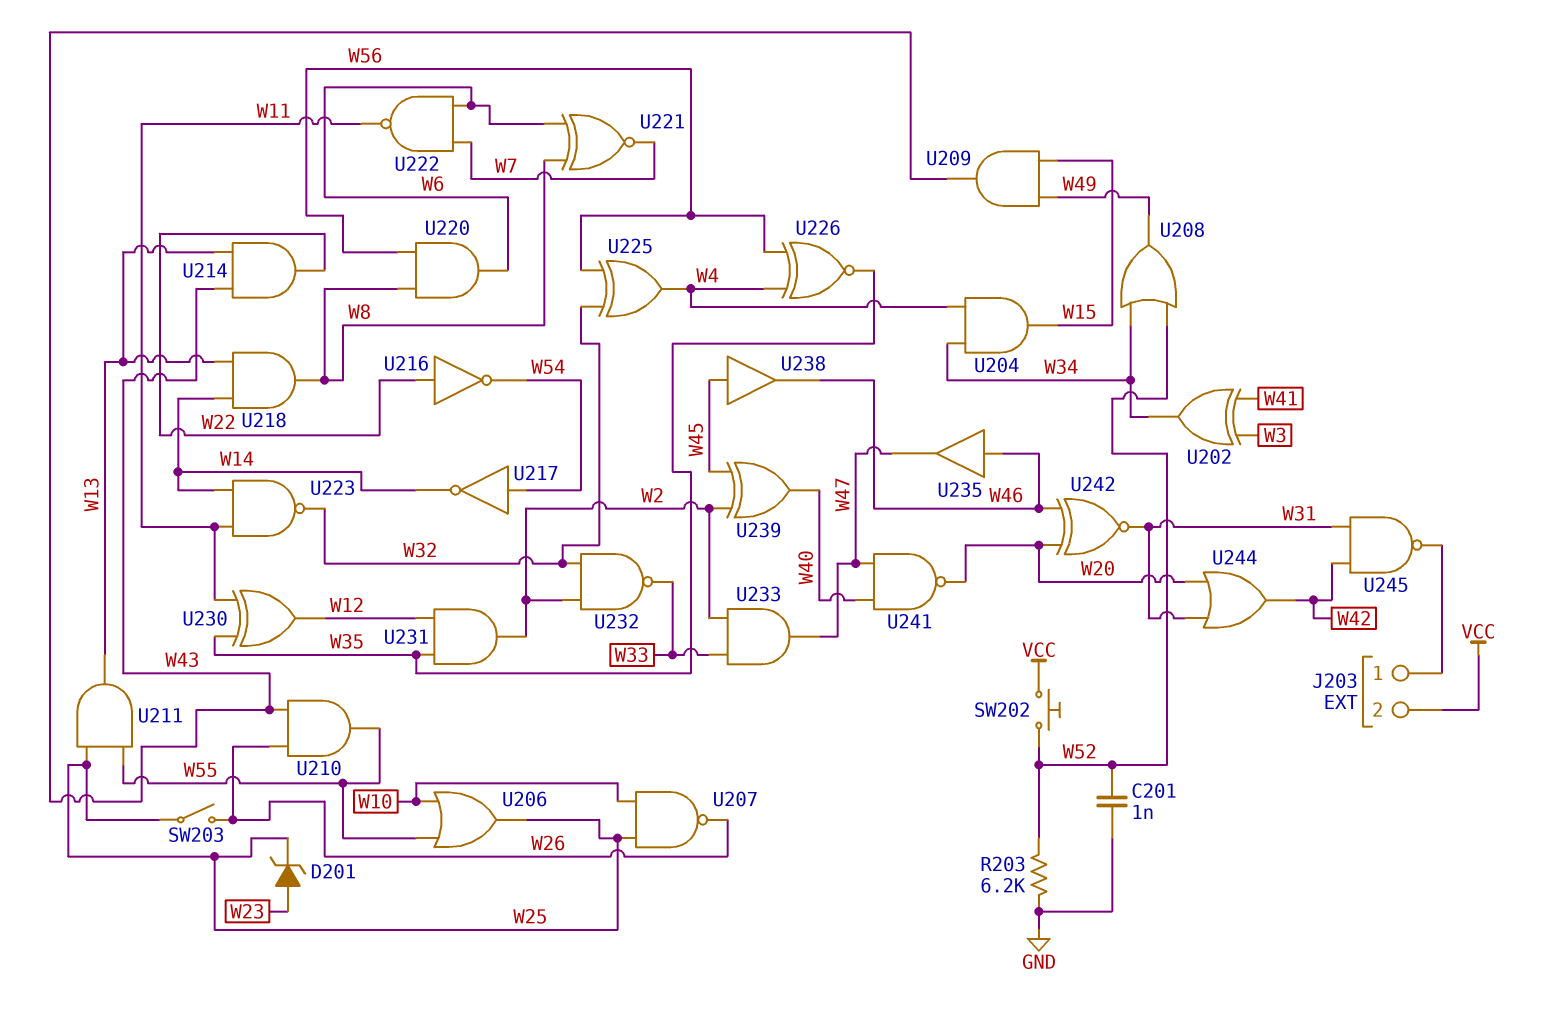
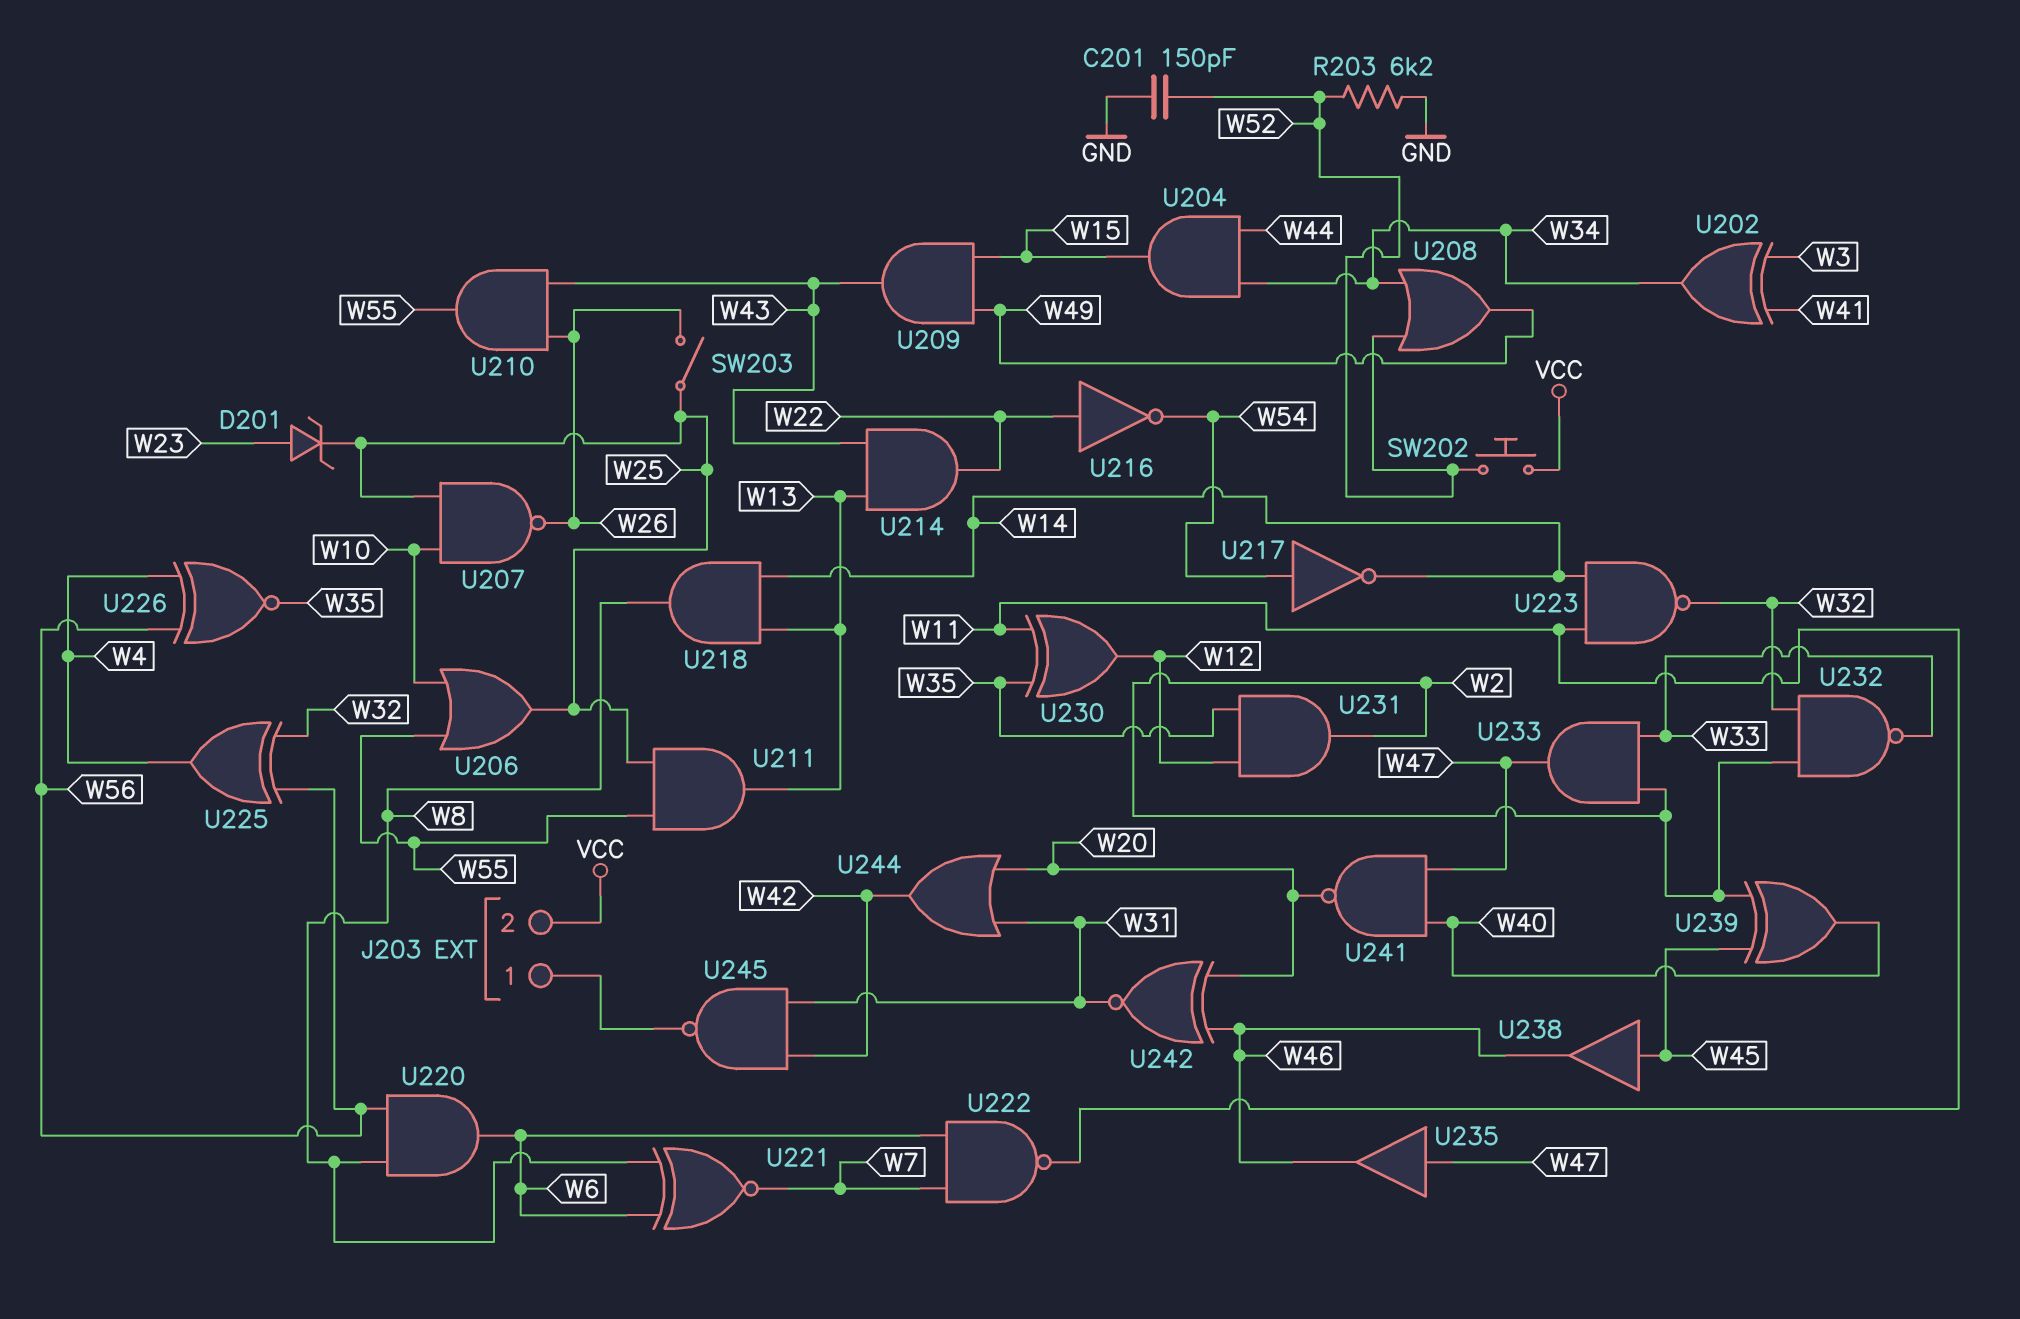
C201: 1nF (GND, W52) -> 150pF (GND, W52)
U204: AND (in W4, in W34, out W15) -> AND (in W34, in W44, out W15)
U235: buffer (in W46, out W47) -> buffer (in W47, out W46)

